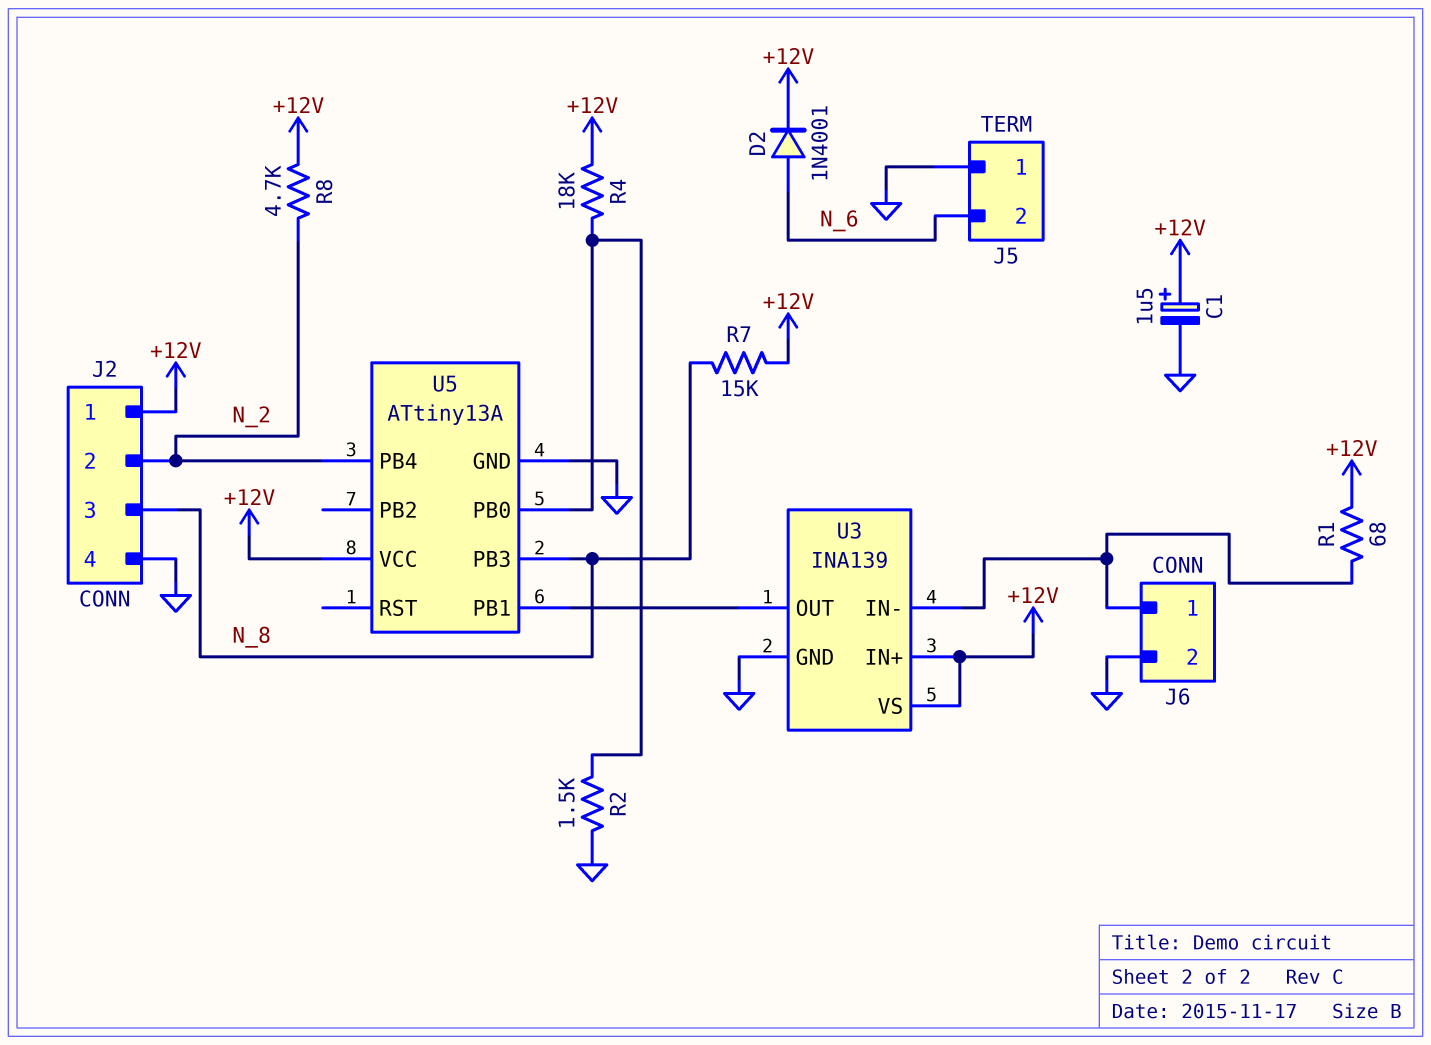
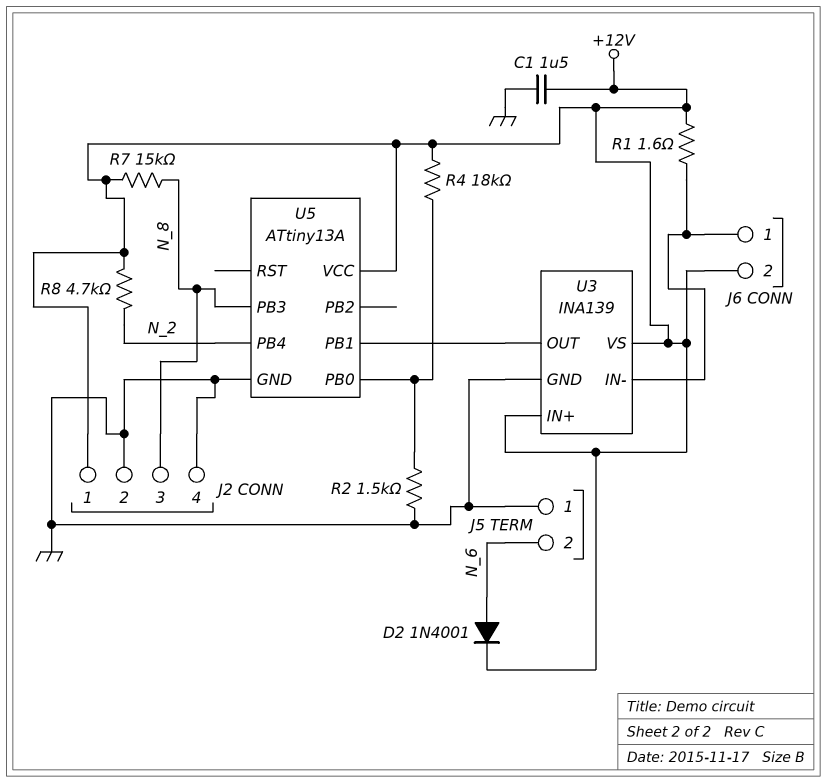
C1: 1.5uF (plus +12V, minus GND) -> 1.5uF (+12V, GND)
J2 pin 2: N_2 -> GND
J6 pin 2: GND -> +12V
R1: 68 (+12V, J6/1) -> 1.6 (+12V, J6/1)

